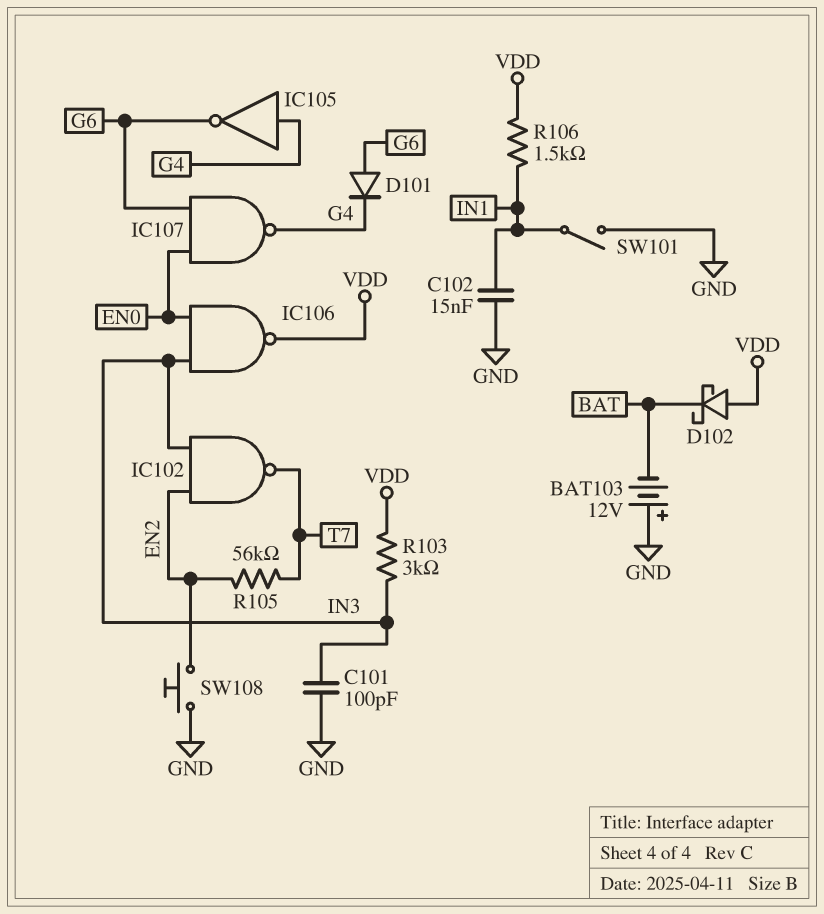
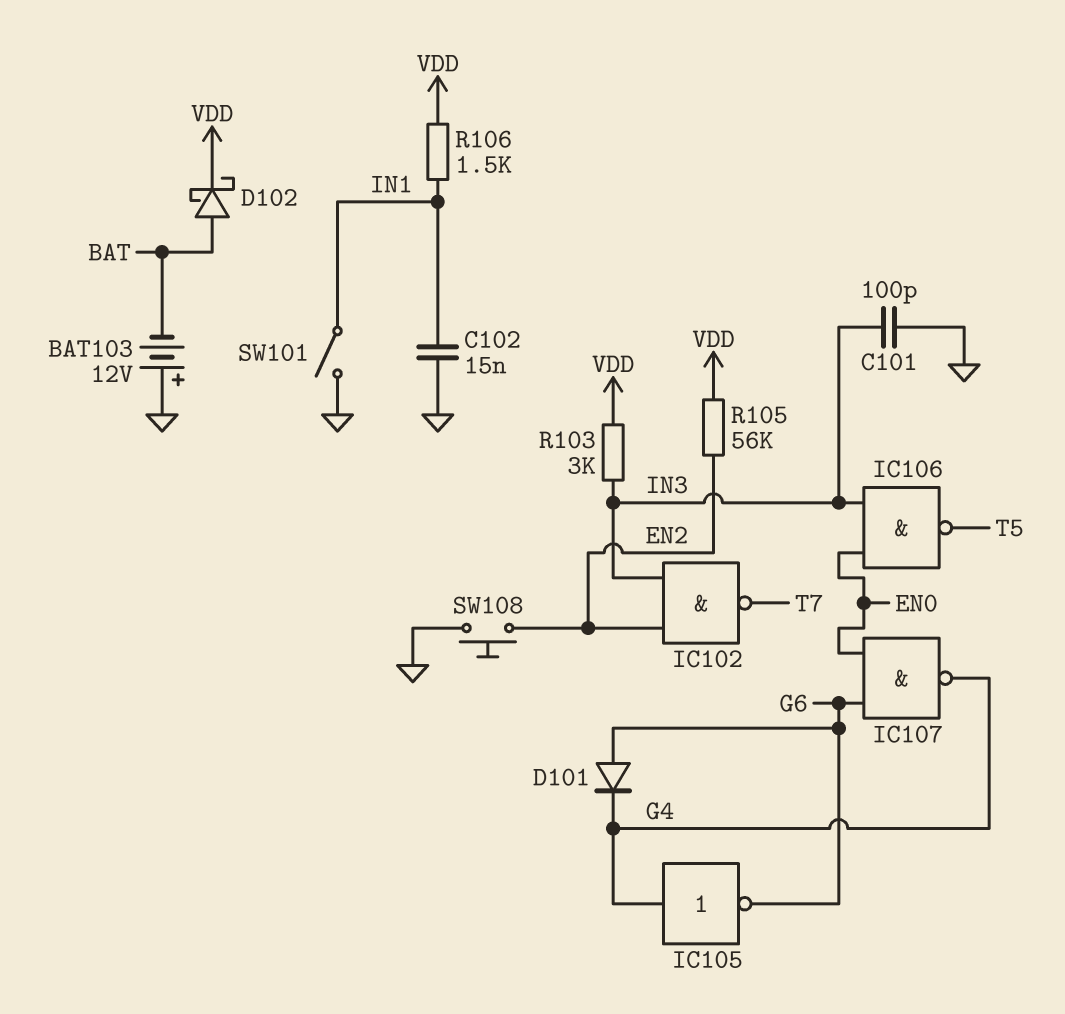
D102: schottky (A VDD, K BAT) -> schottky (A BAT, K VDD)
IC106: NAND (in EN0, in IN3, out VDD) -> NAND (in EN0, in IN3, out T5)
R105: 56k (EN2, T7) -> 56k (EN2, VDD)

